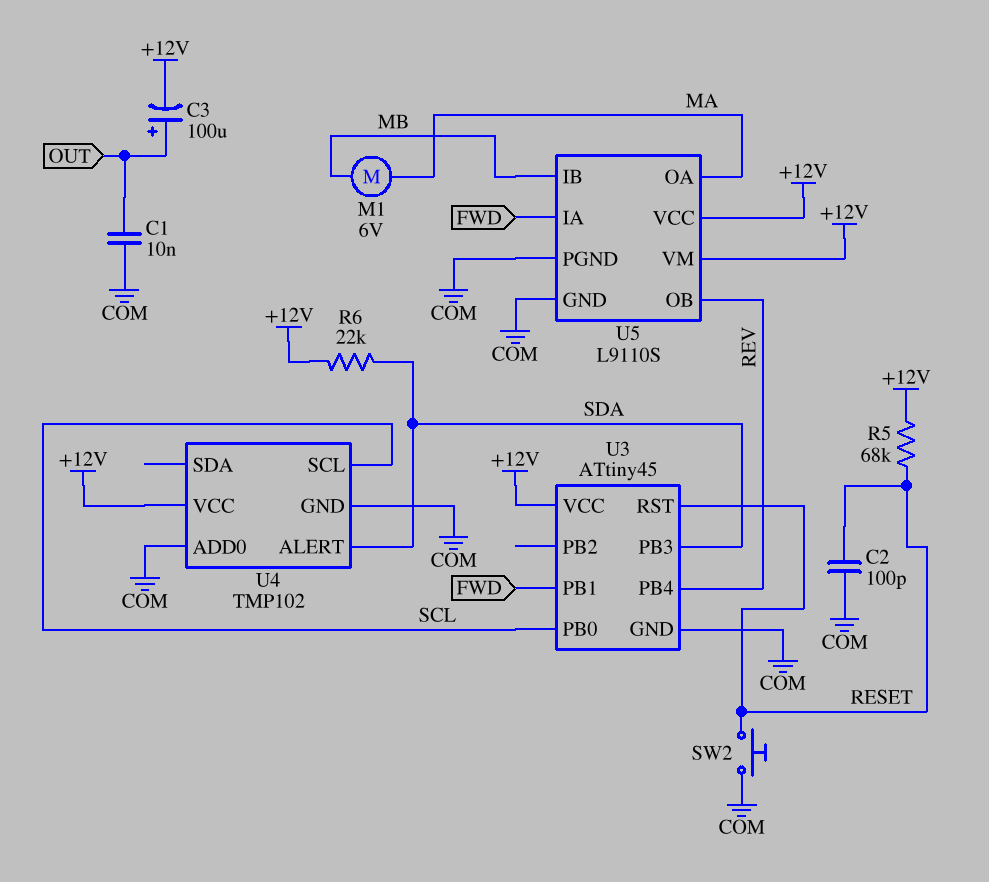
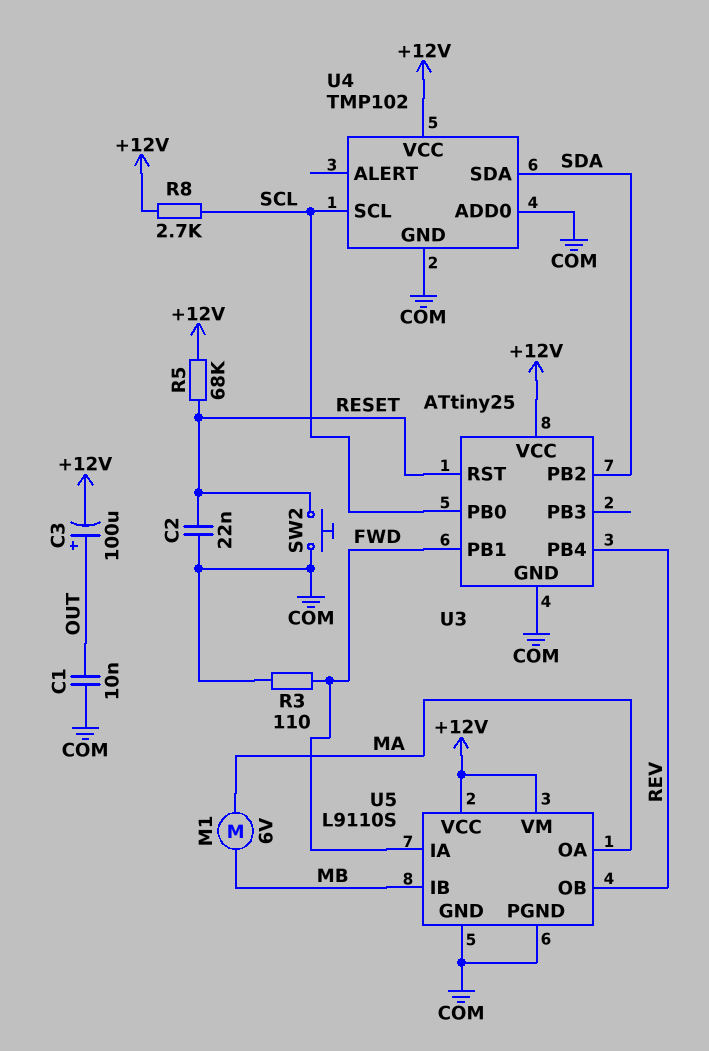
C2: 100pF (COM, RESET) -> 22nF (COM, RESET)
R3: none -> 110 (COM, FWD)
R6: 22k (+12V, SDA) -> none
R8: none -> 2.7k (+12V, SCL)
U3: ATtiny45 -> ATtiny25
U3 pin PB2: none -> SDA
U3 pin PB3: SDA -> none
U4 pin ALERT: SDA -> none
U4 pin SDA: none -> SDA

